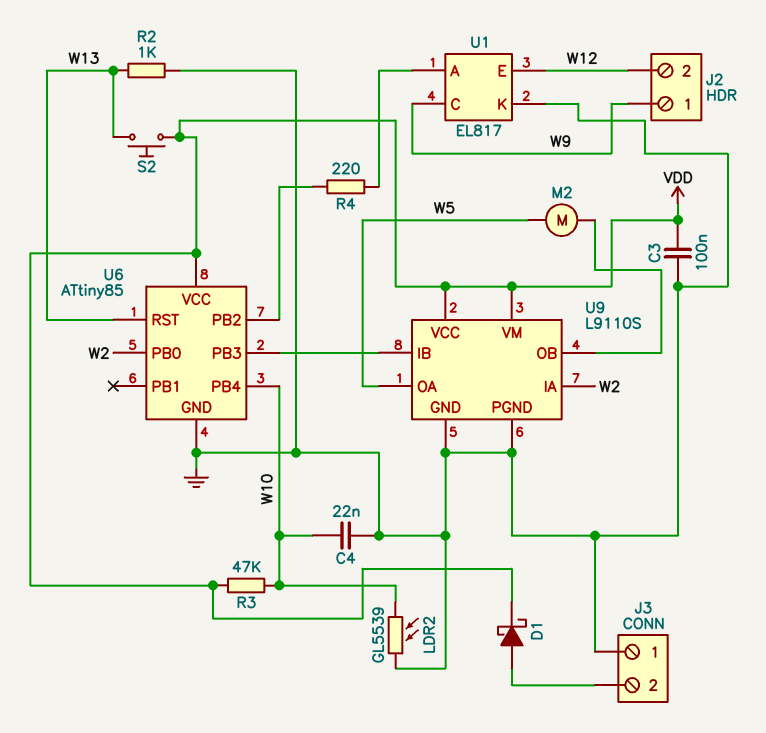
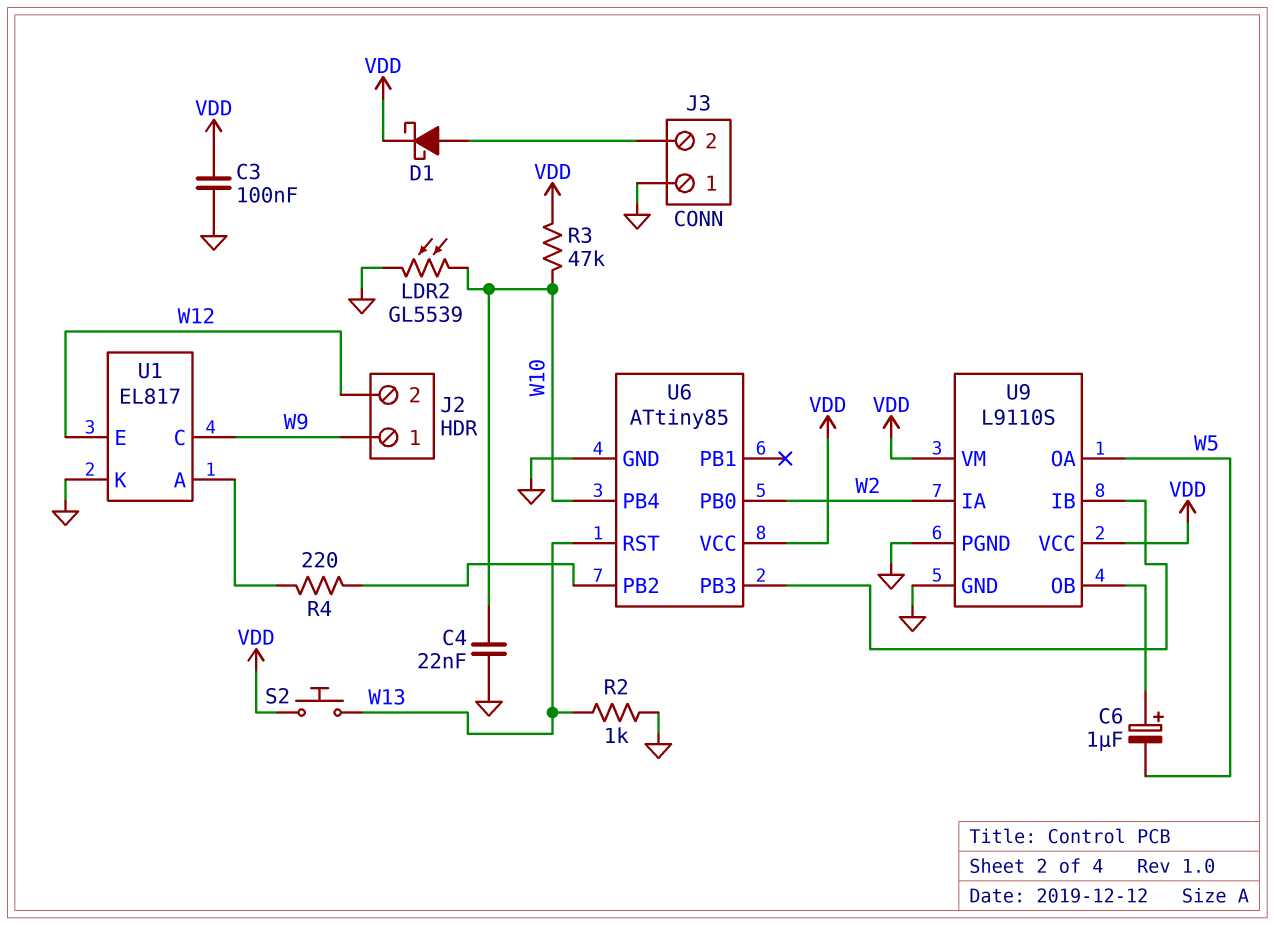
C6: none -> 1uF (plus U9/OB, minus W5)
M2: motor (U9/OB, W5) -> none

